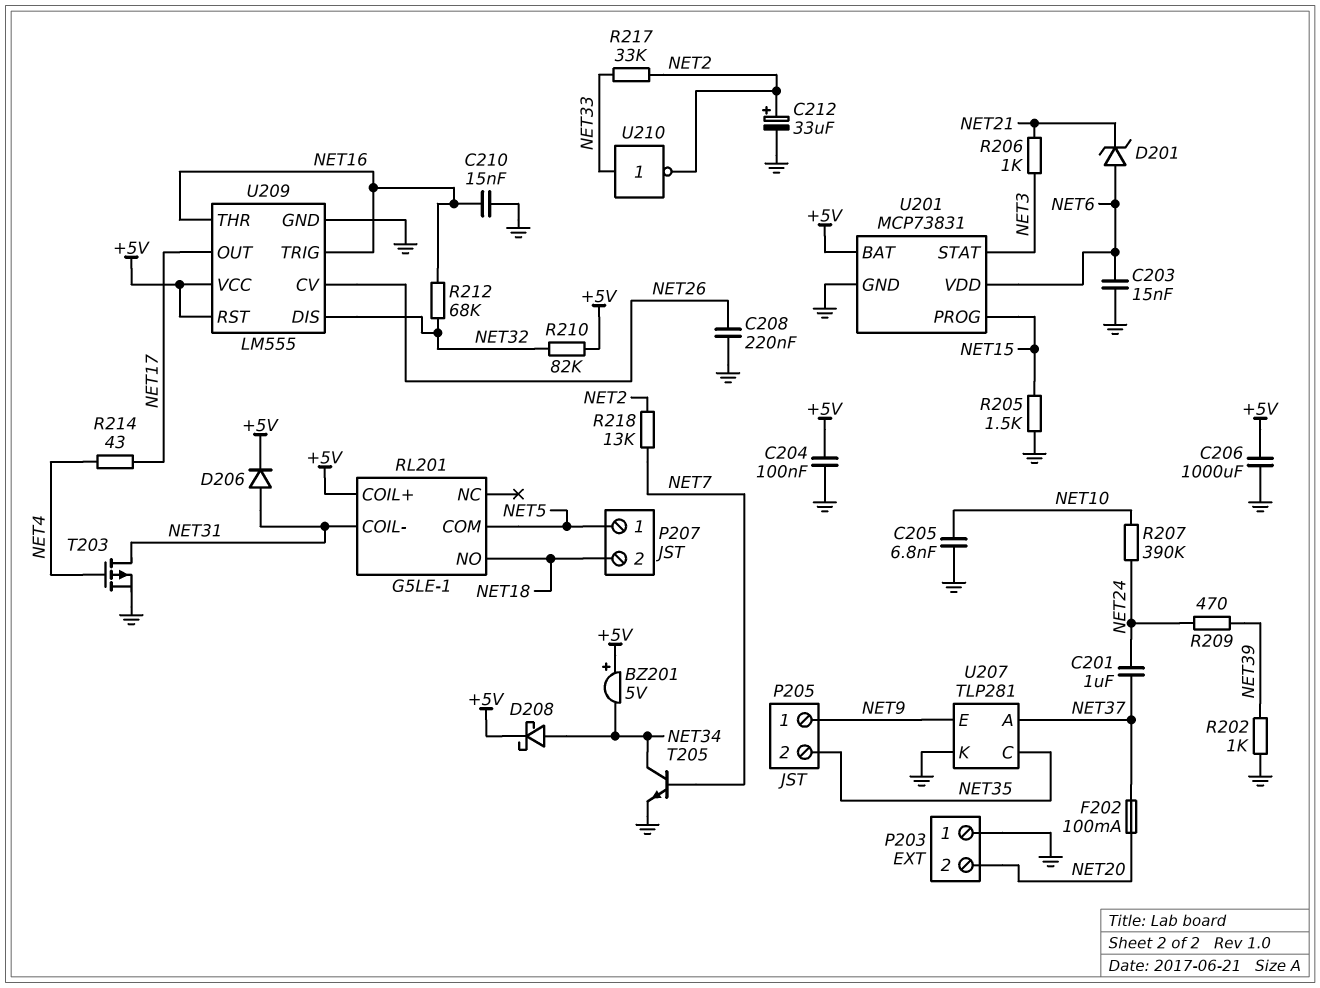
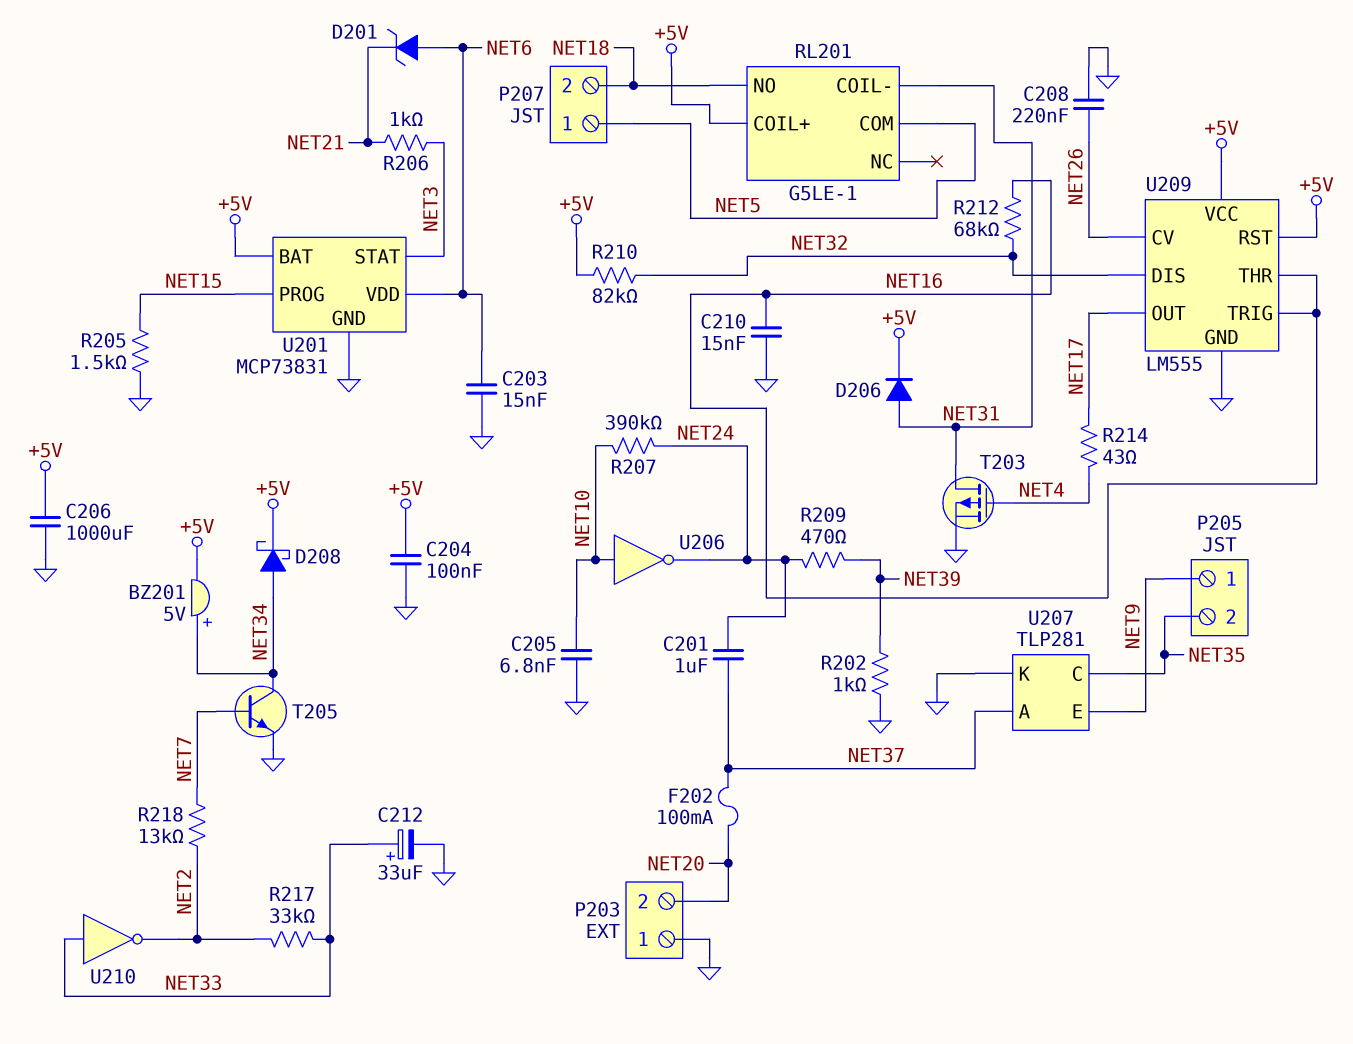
BZ201: buzzer 5V (plus +5V, minus NET34) -> buzzer 5V (plus NET34, minus +5V)
C212: 33uF (plus NET2, minus GND) -> 33uF (plus NET33, minus GND)
U206: none -> NOT (in NET10, out NET24)

